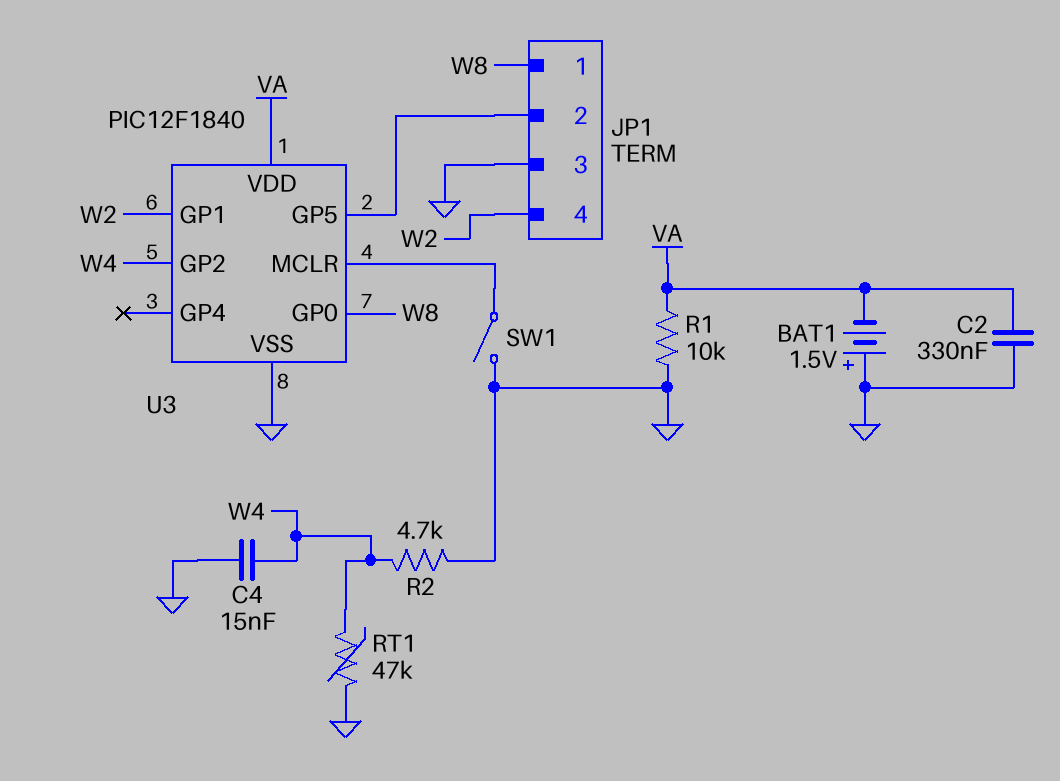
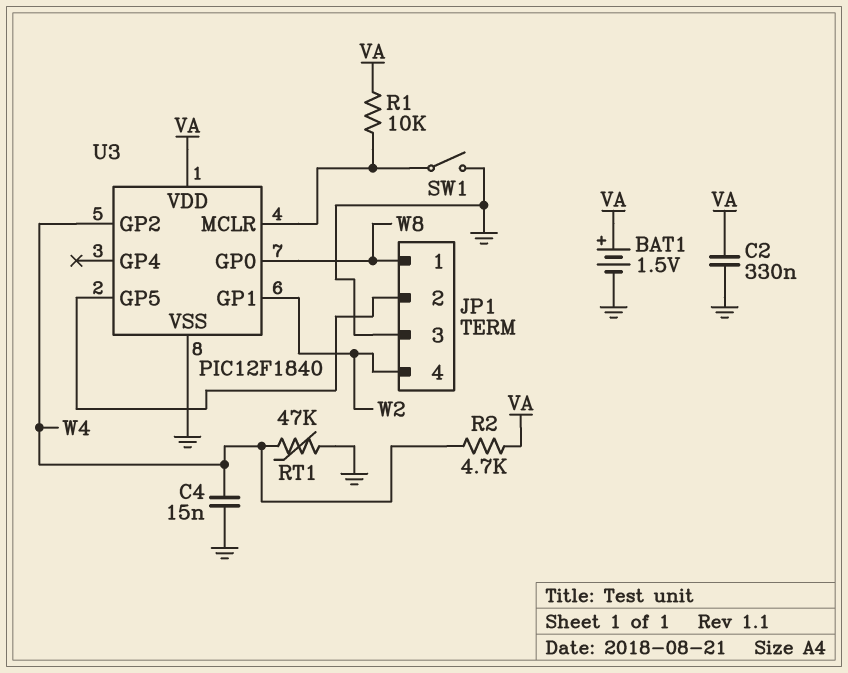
BAT1: 1.5V (plus GND, minus VA) -> 1.5V (plus VA, minus GND)
R1: 10k (GND, VA) -> 10k (U3/MCLR, VA)
R2: 4.7k (GND, W4) -> 4.7k (VA, W4)

